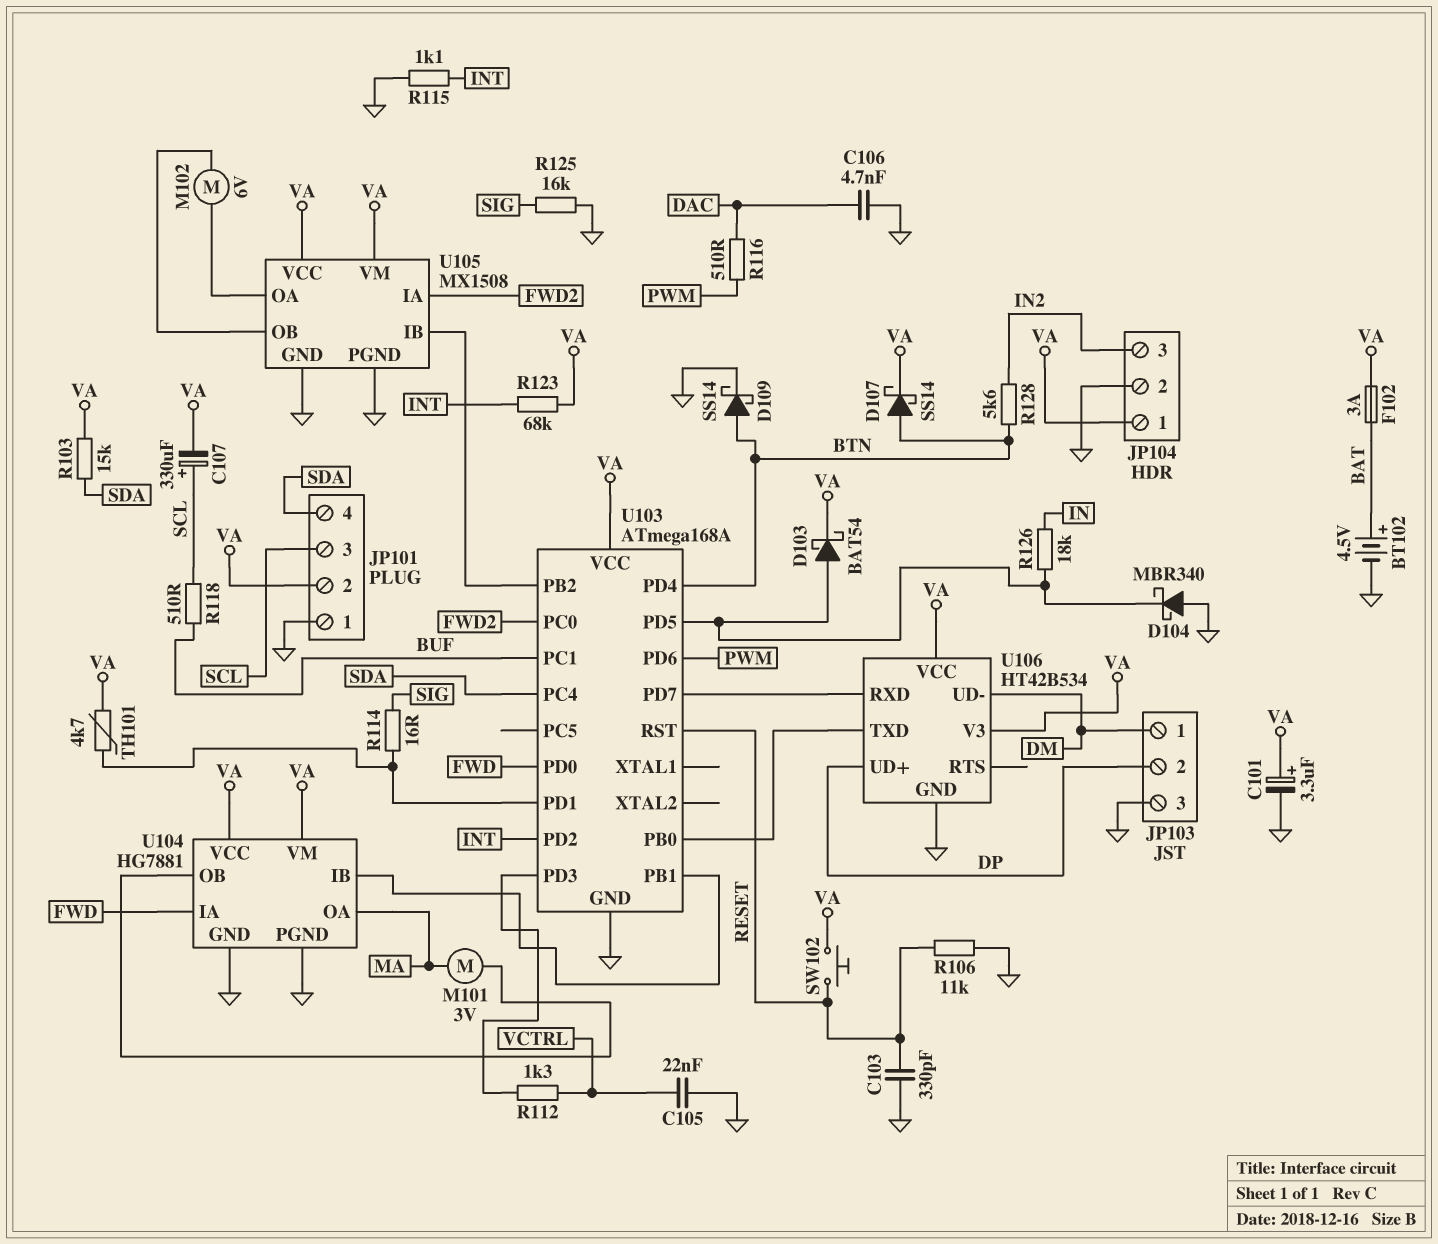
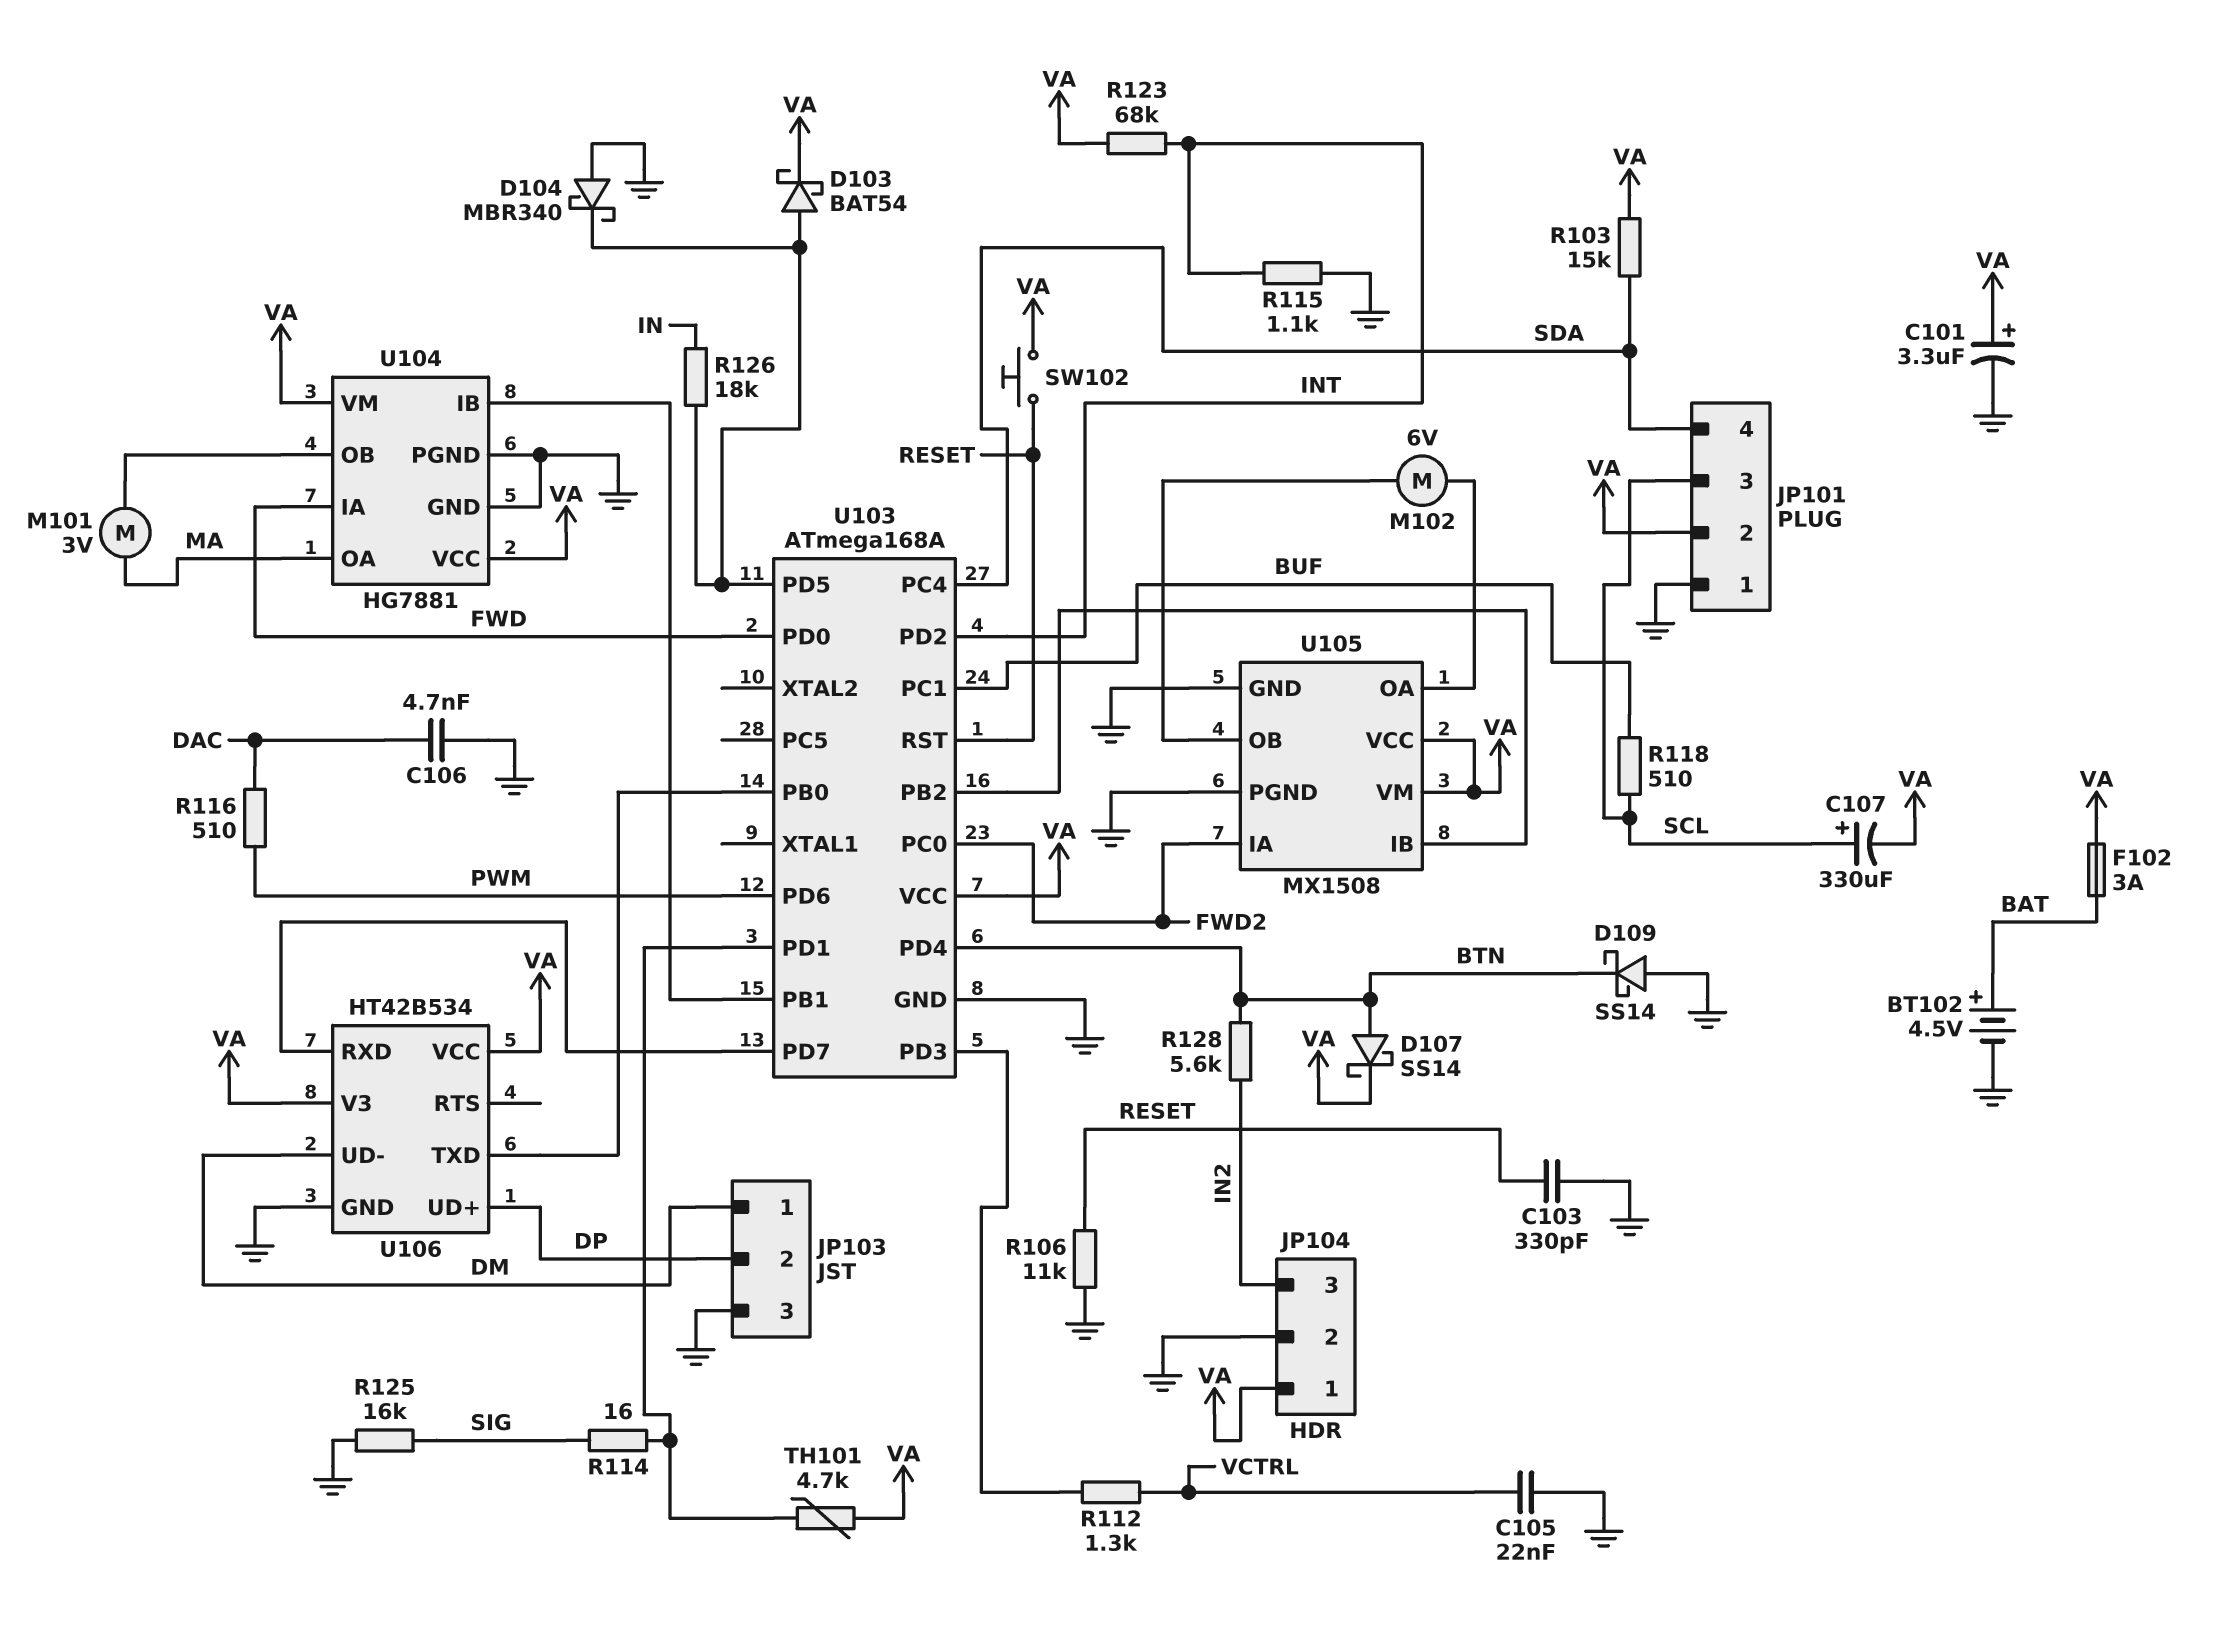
D109: schottky SS14 (A BTN, K GND) -> schottky SS14 (A GND, K BTN)

